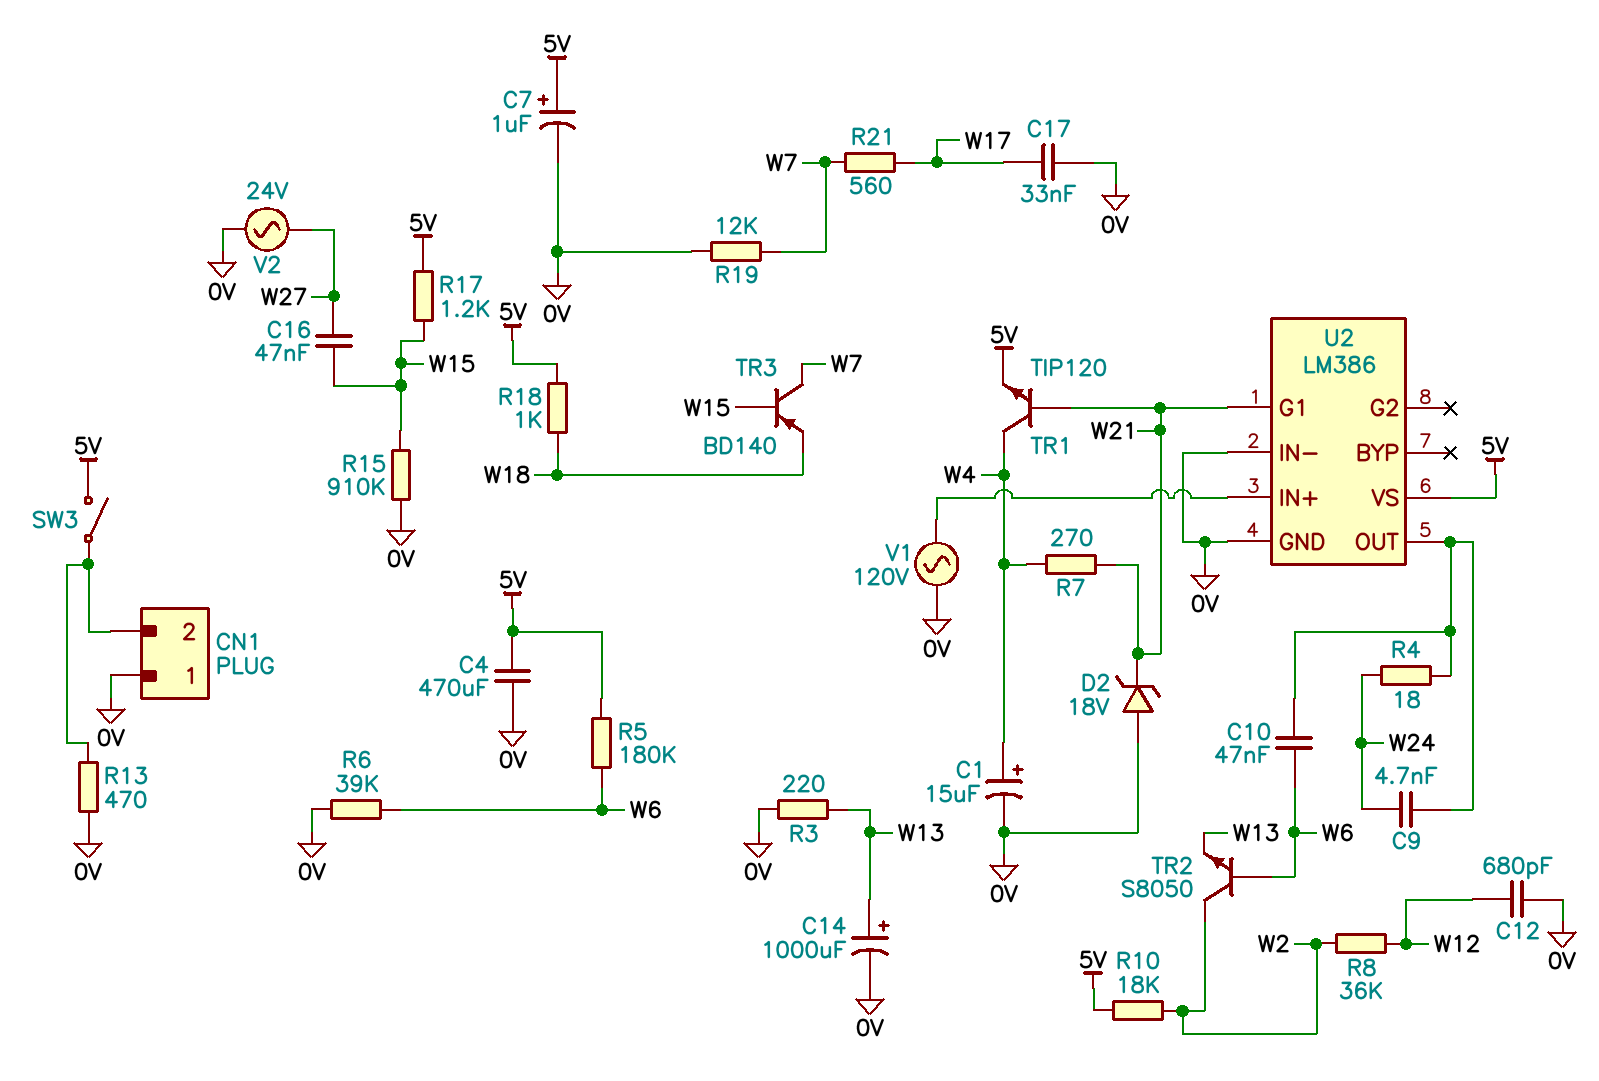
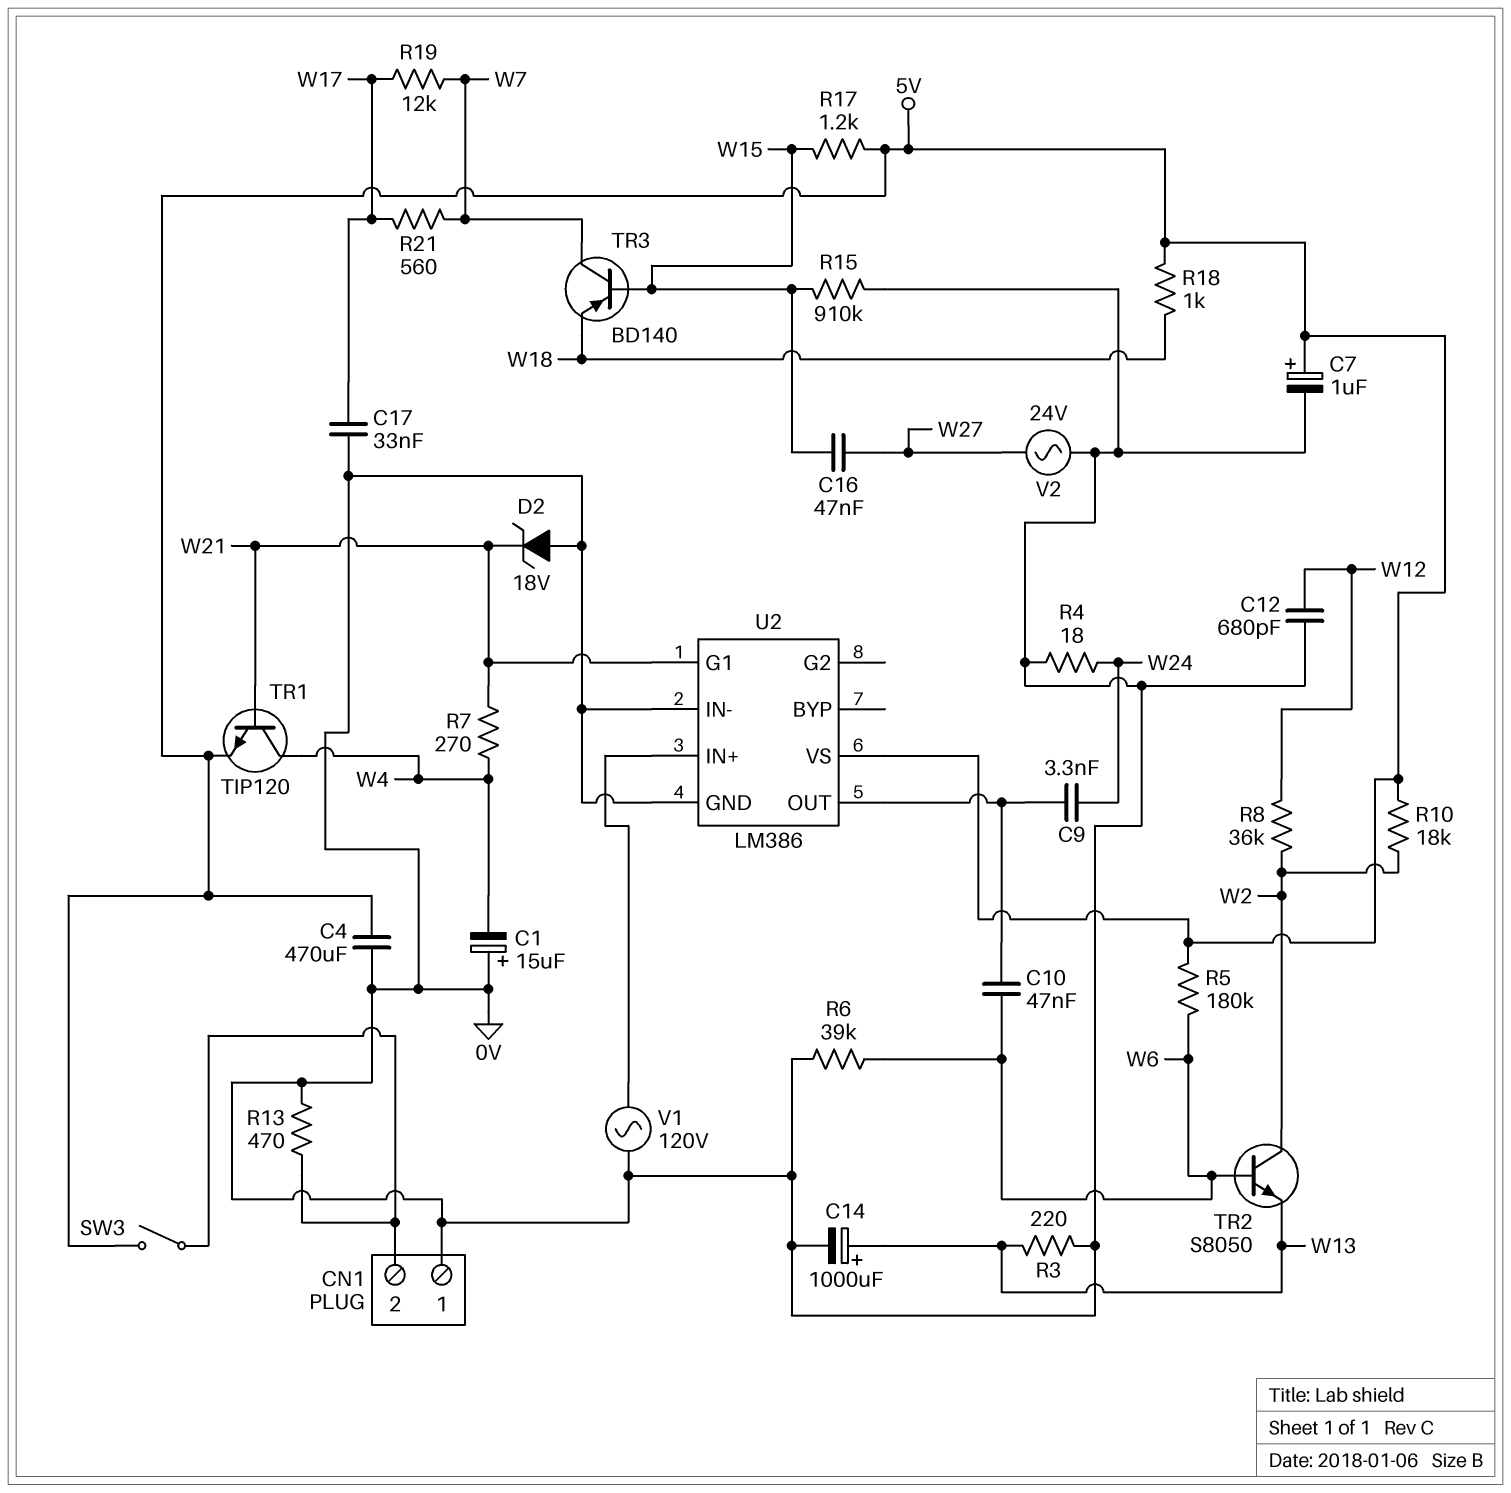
C1: 15uF (plus W4, minus 0V) -> 15uF (plus 0V, minus W4)
C9: 4.7nF (U2/OUT, W24) -> 3.3nF (U2/OUT, W24)
R4: 18 (U2/OUT, W24) -> 18 (0V, W24)
R19: 12k (0V, W7) -> 12k (W7, W17)

